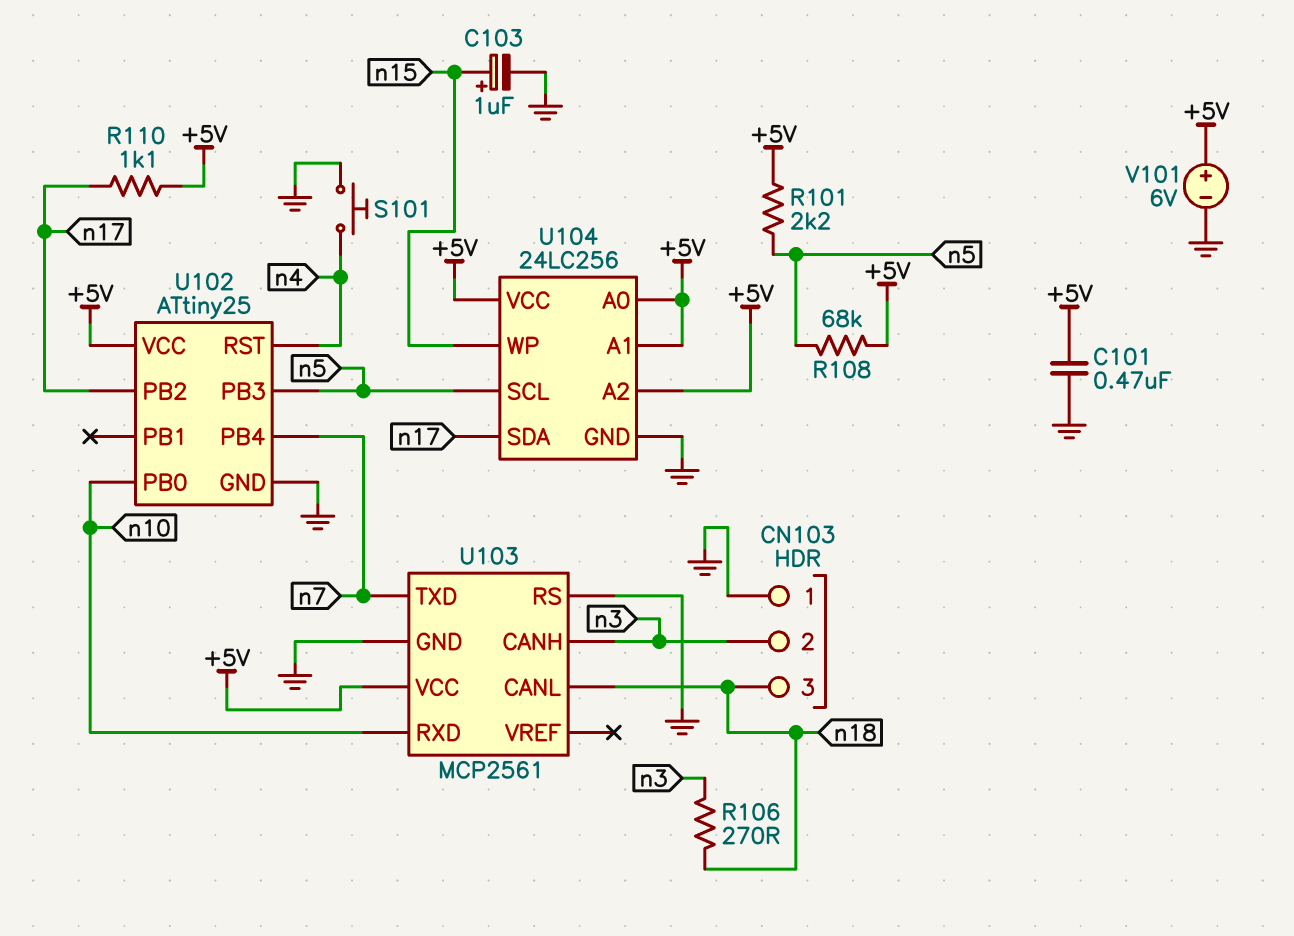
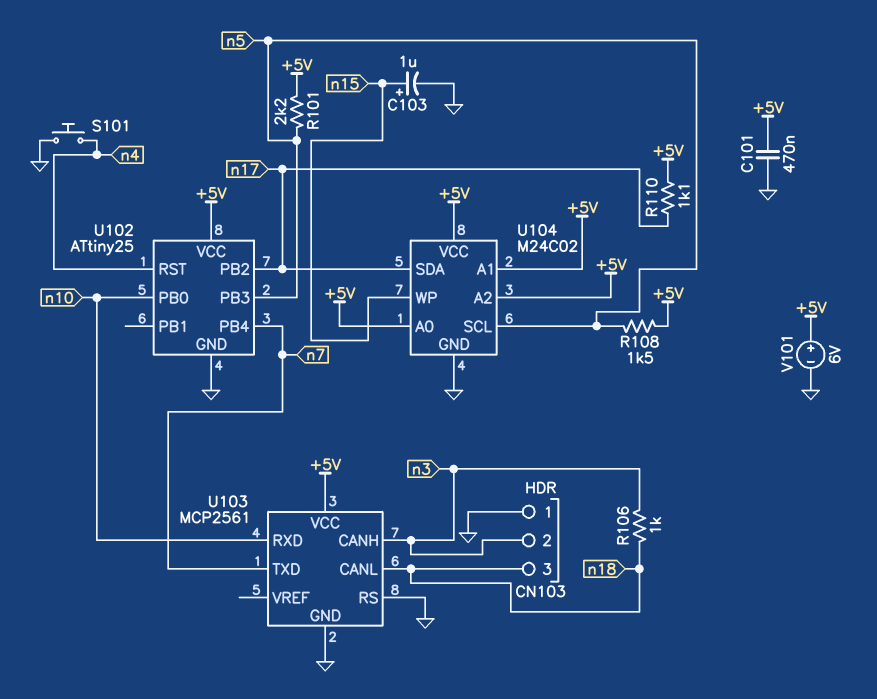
R106: 270 (n3, n18) -> 1k (n3, n18)
R108: 68k (+5V, n5) -> 1.5k (+5V, n5)
U104: 24LC256 -> M24C02

